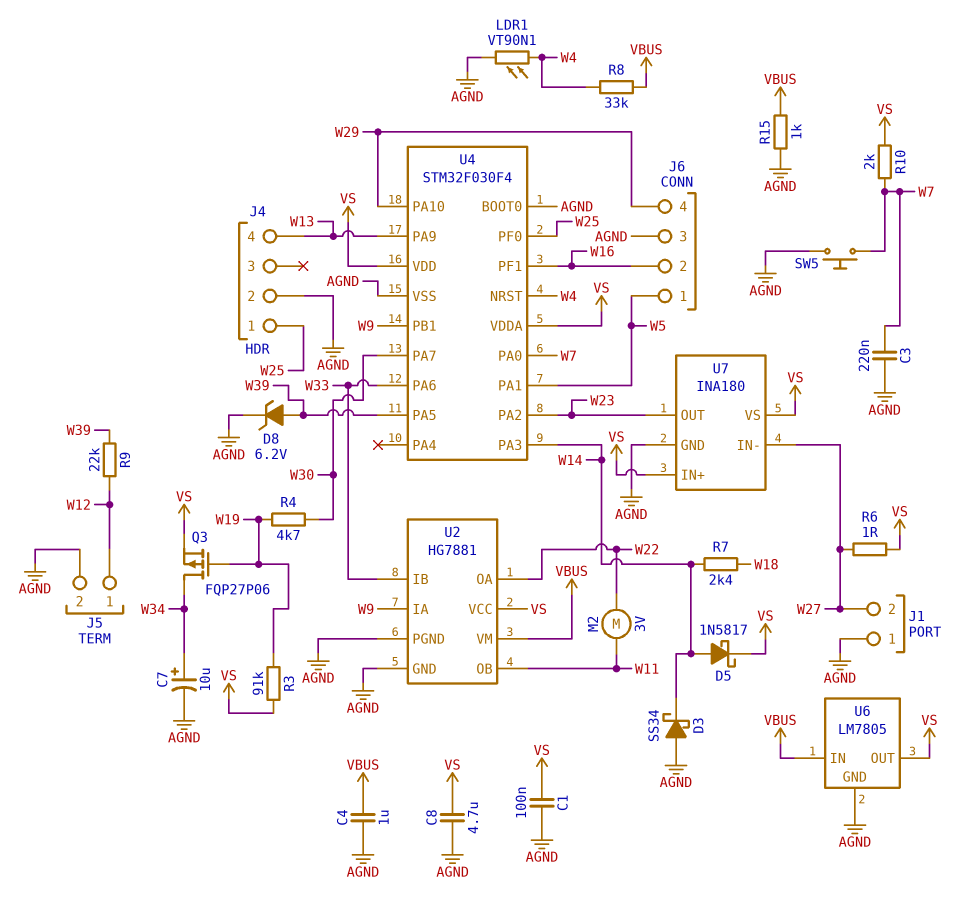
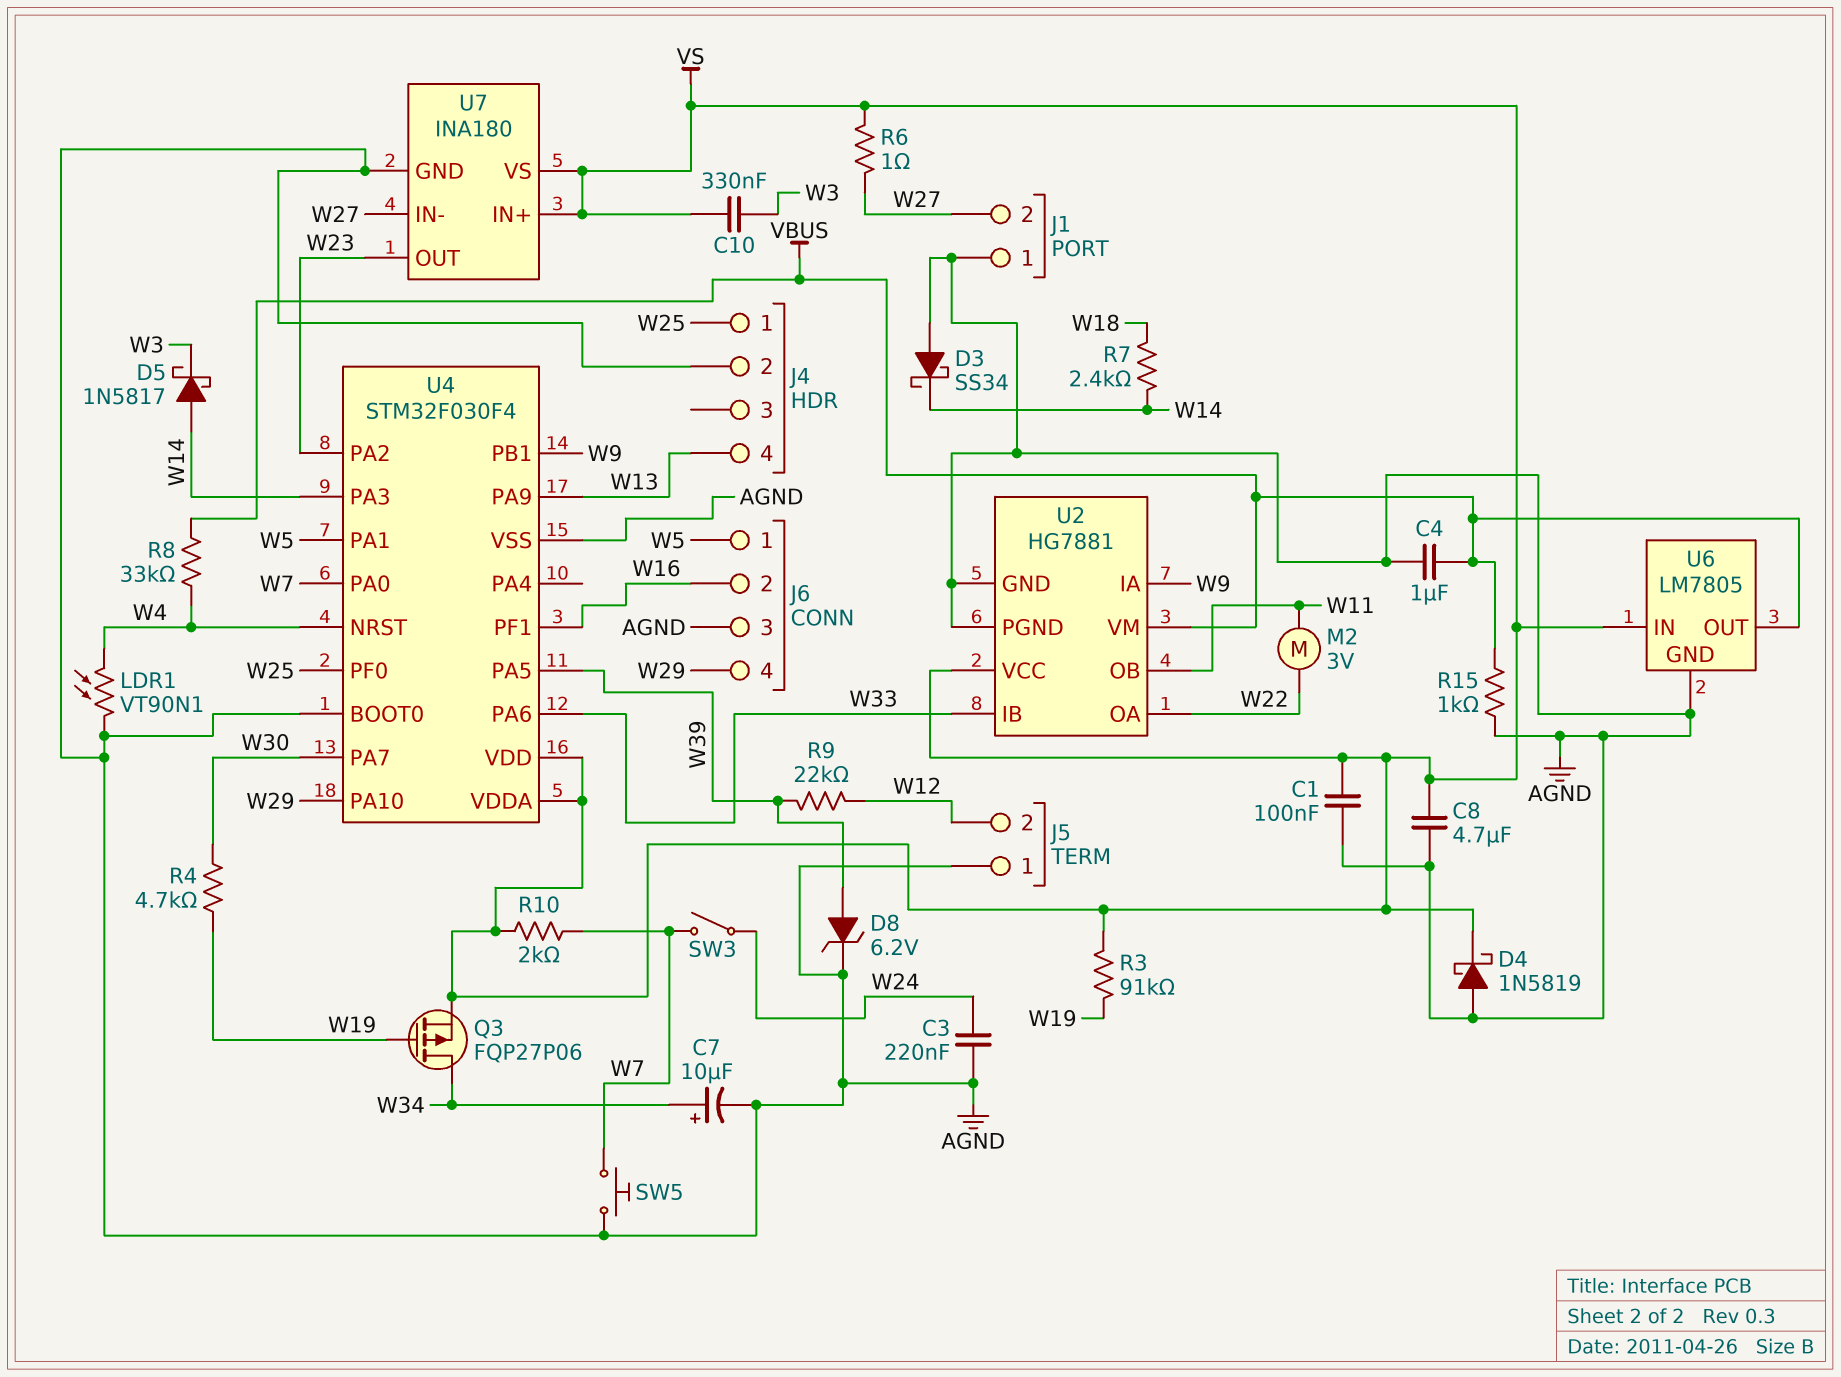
C3: 220nF (AGND, W7) -> 220nF (AGND, W24)
C10: none -> 330nF (VS, W3)
D4: none -> schottky 1N5819 (A AGND, K VS)
D5: schottky 1N5817 (A W14, K VS) -> schottky 1N5817 (A W14, K W3)
J5 pin 1: W12 -> AGND
J5 pin 2: AGND -> W12
SW3: none -> switch (W7, W24)
U6 pin IN: VBUS -> VS
U6 pin OUT: VS -> VBUS

